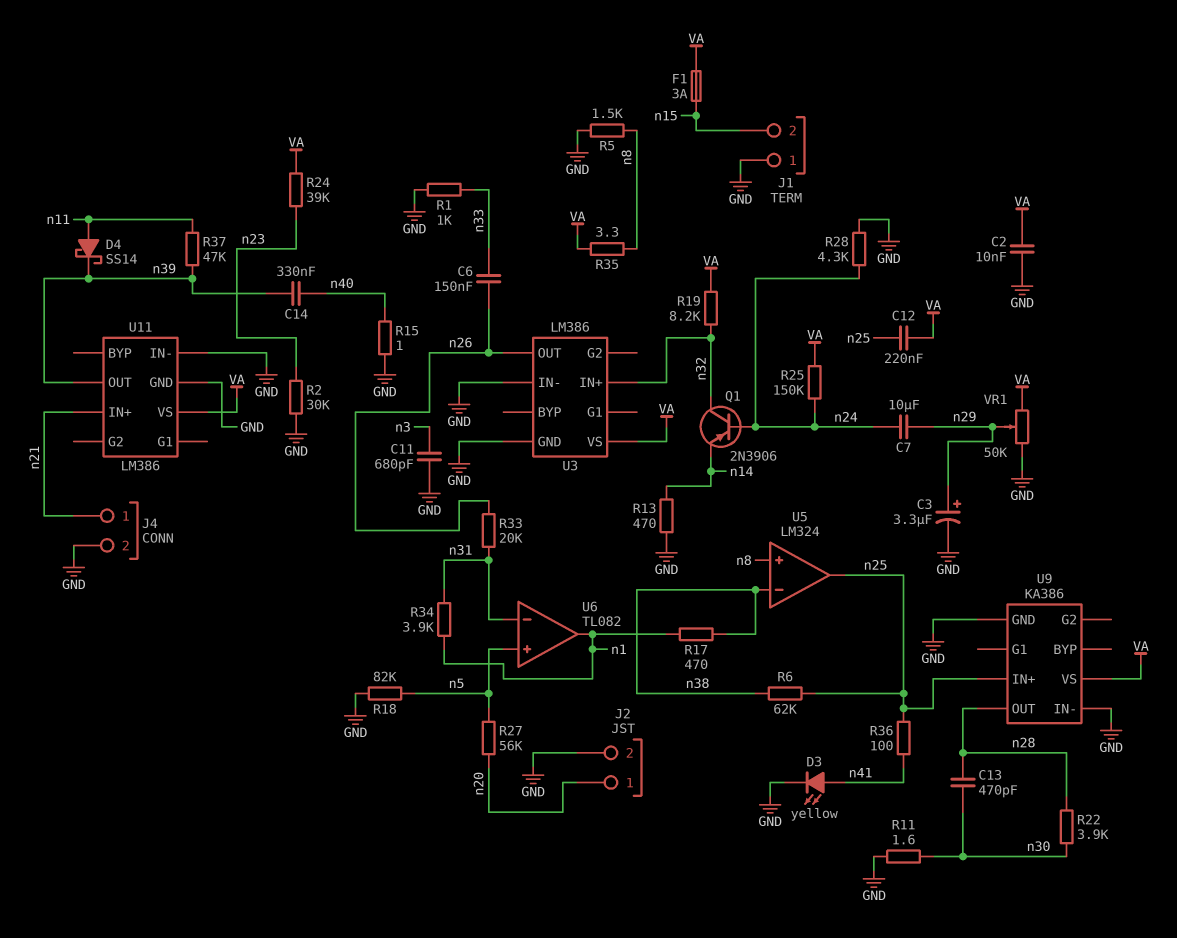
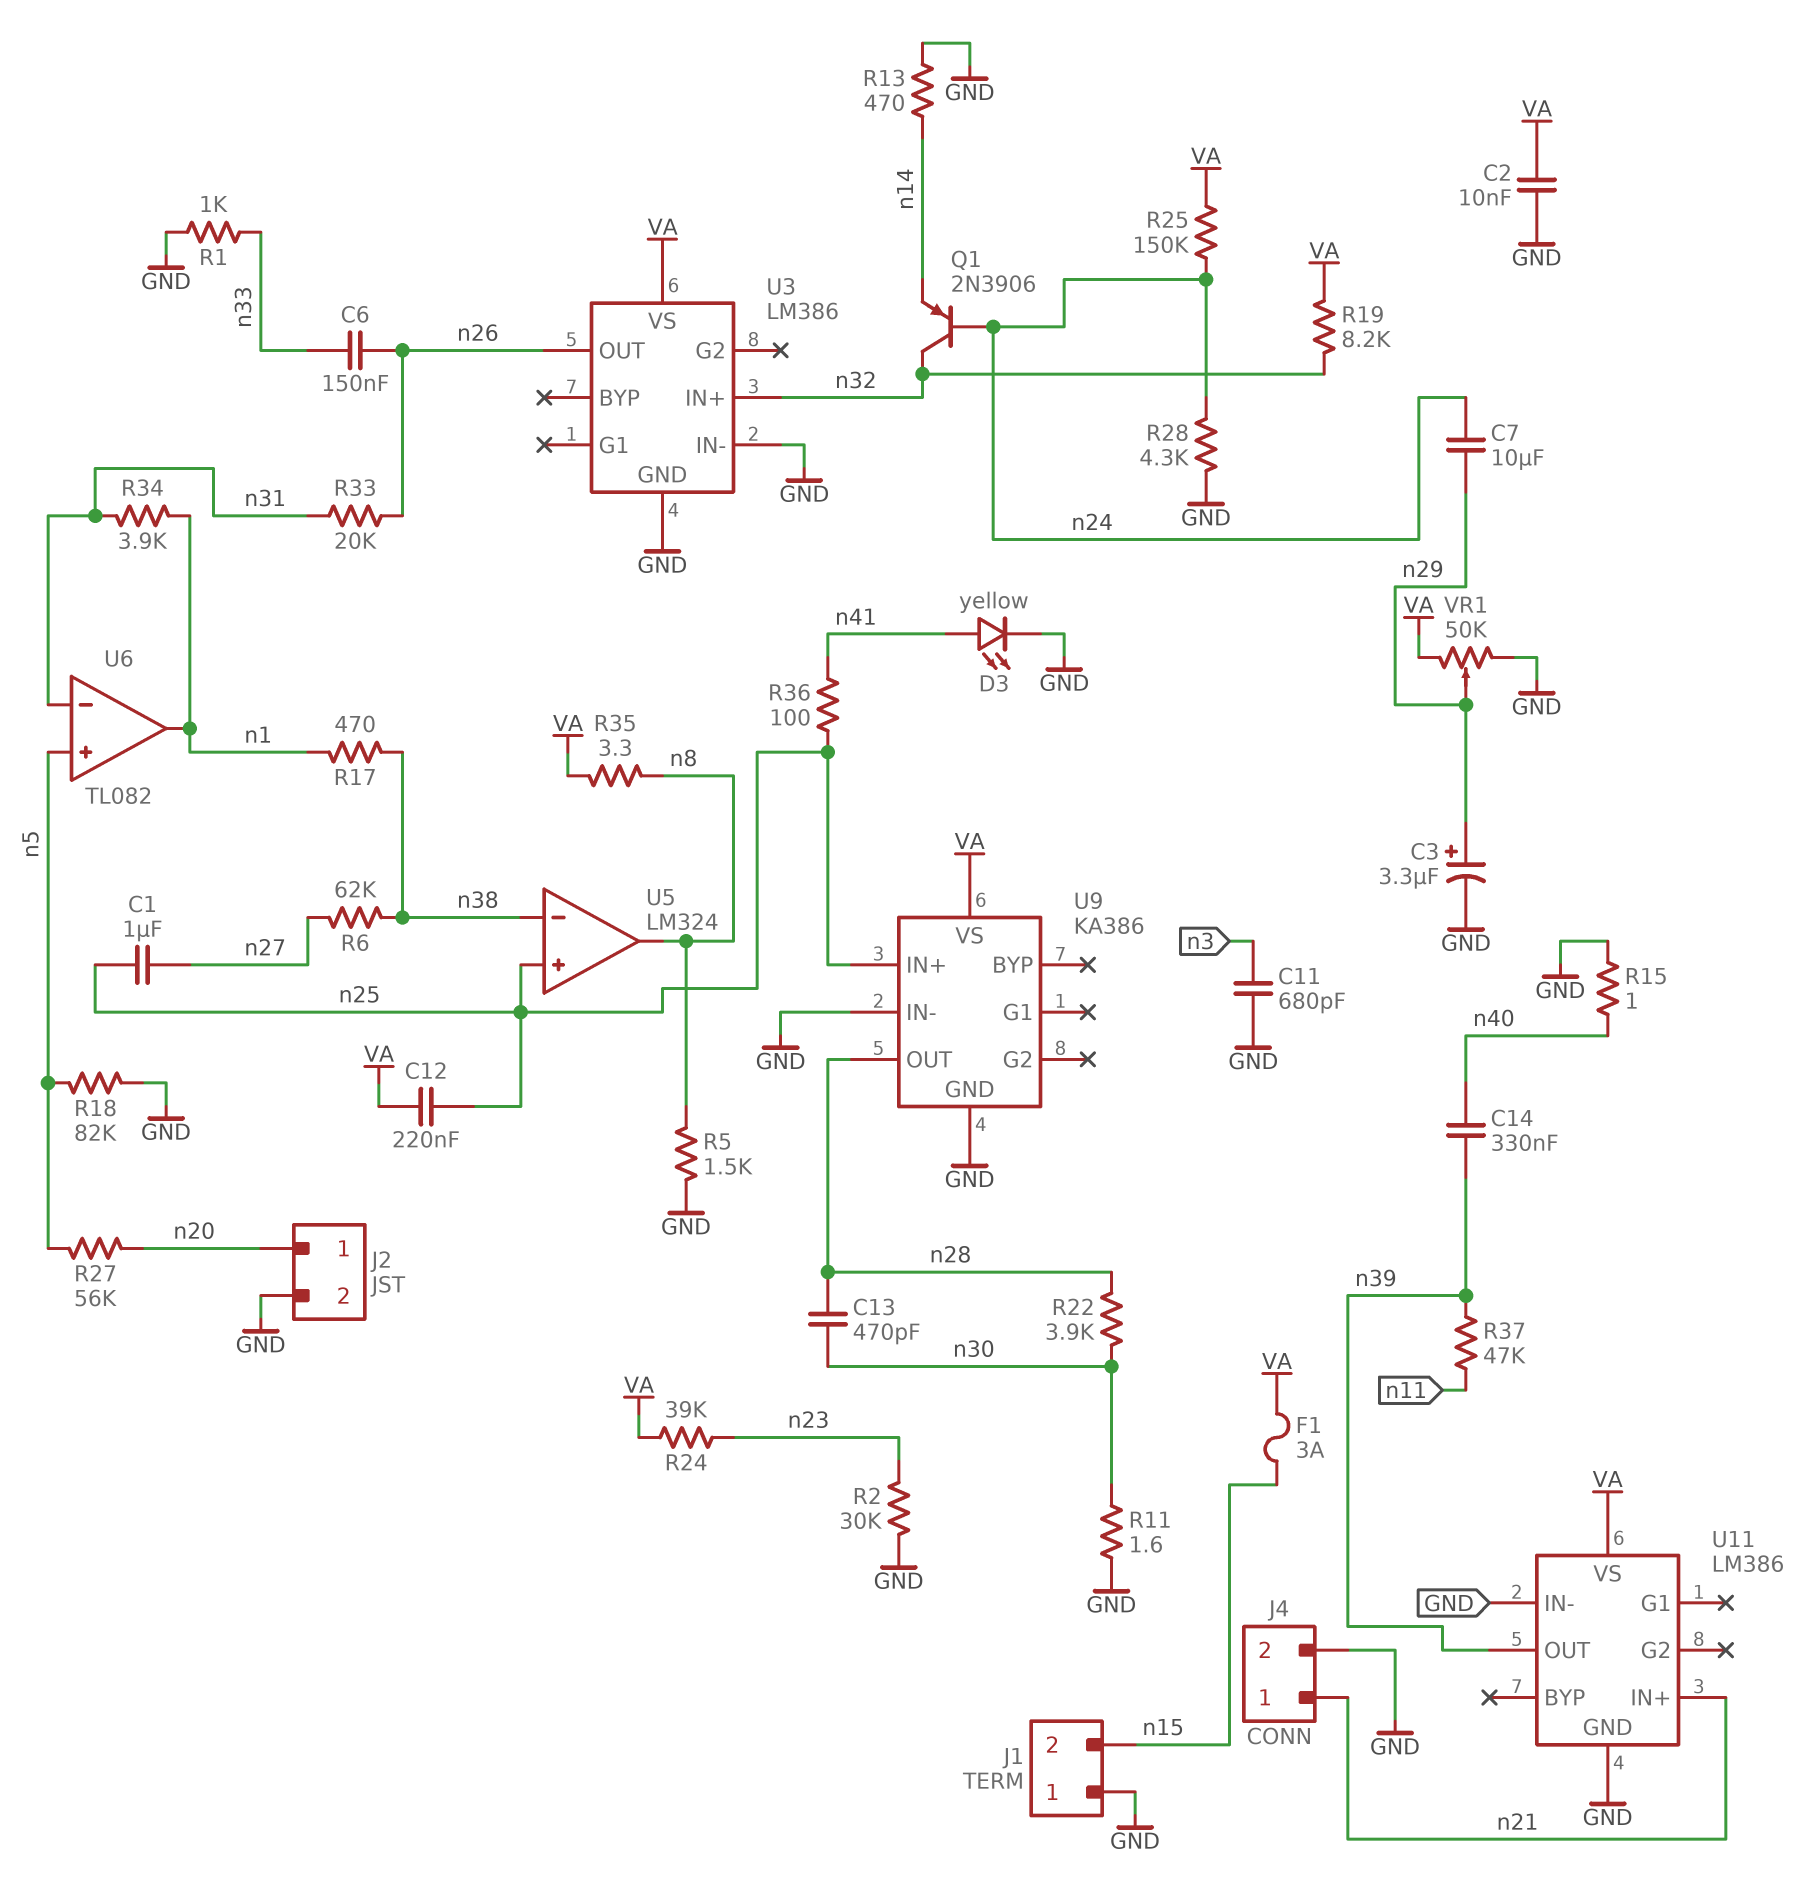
C1: none -> 1uF (n25, n27)
D4: schottky SS14 (A n11, K n39) -> none
R6: 62k (n25, n38) -> 62k (n27, n38)
U5 pin in+: n8 -> n25
U5 pin out: n25 -> n8

